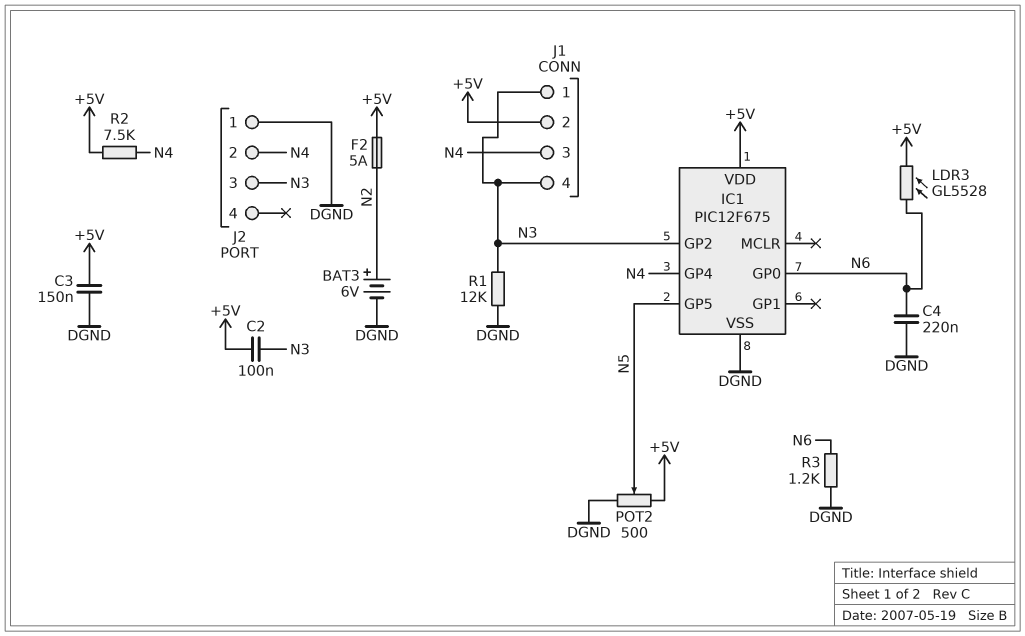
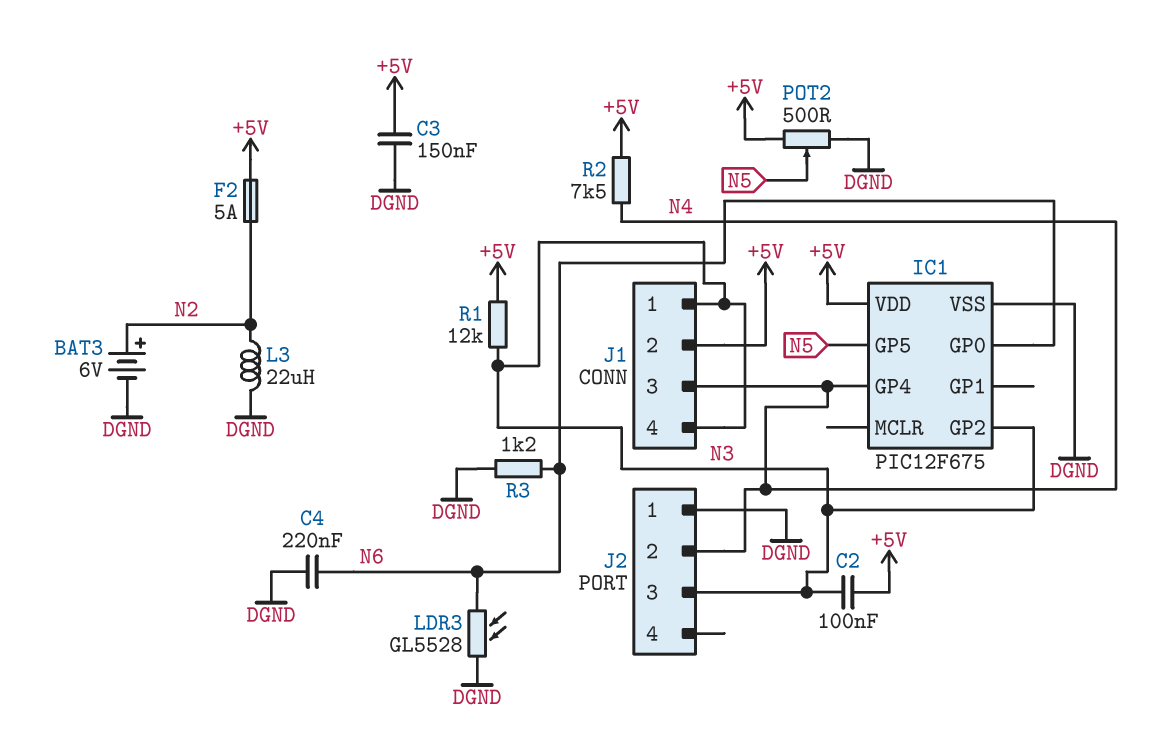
L3: none -> 22uH (DGND, N2)
LDR3: GL5528 (+5V, N6) -> GL5528 (DGND, N6)
R1: 12k (DGND, N3) -> 12k (+5V, N3)

